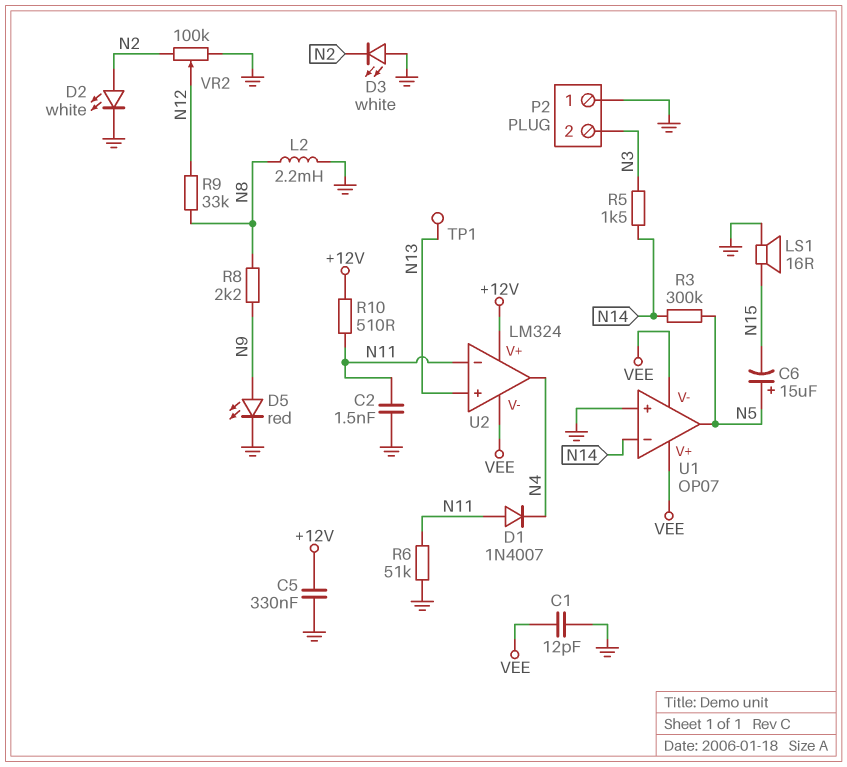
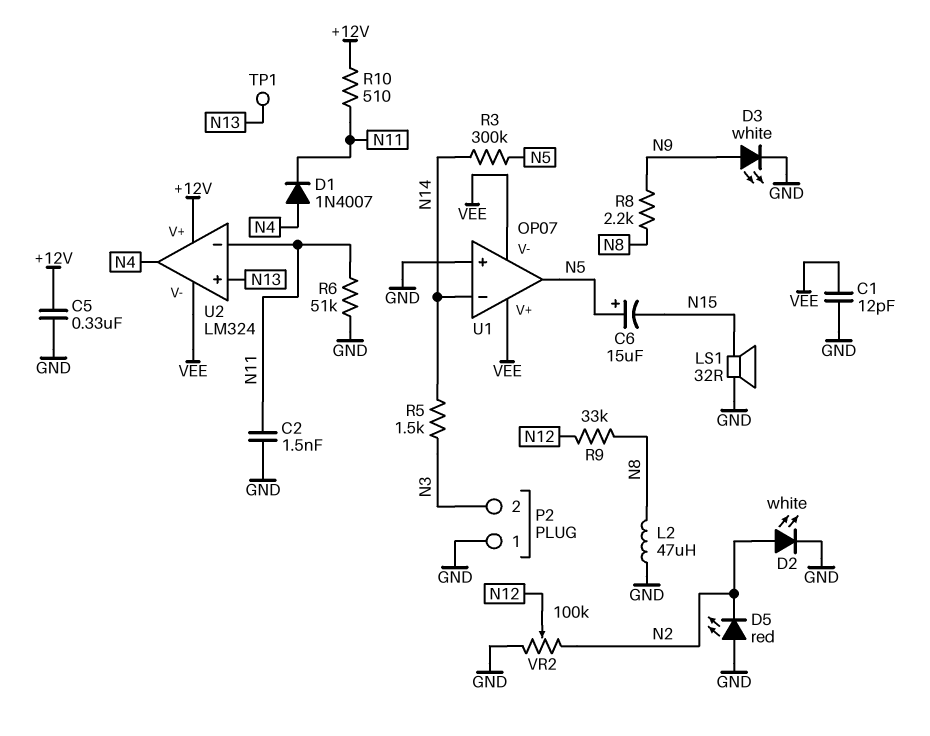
D1: diode 1N4007 (A N11, K N4) -> diode 1N4007 (A N4, K N11)
D3: LED white (A GND, K N2) -> LED white (A N9, K GND)
D5: LED red (A N9, K GND) -> LED red (A GND, K N2)
L2: 2.2mH (GND, N8) -> 47uH (GND, N8)
LS1: speaker 16R (GND, N15) -> speaker 32R (GND, N15)

